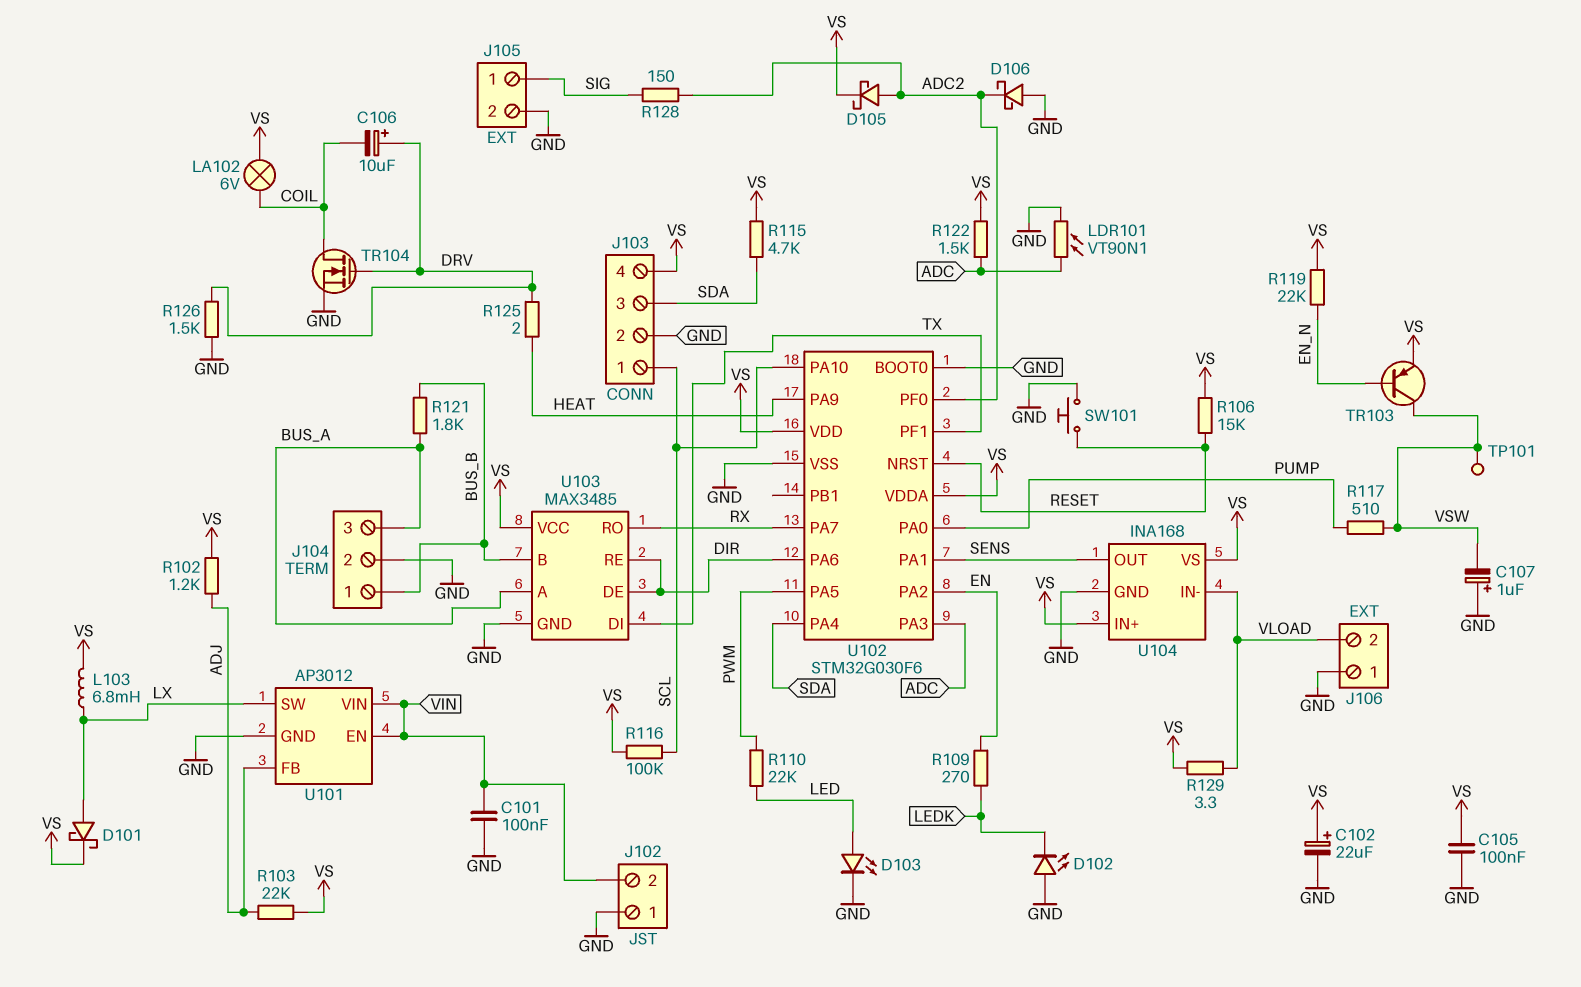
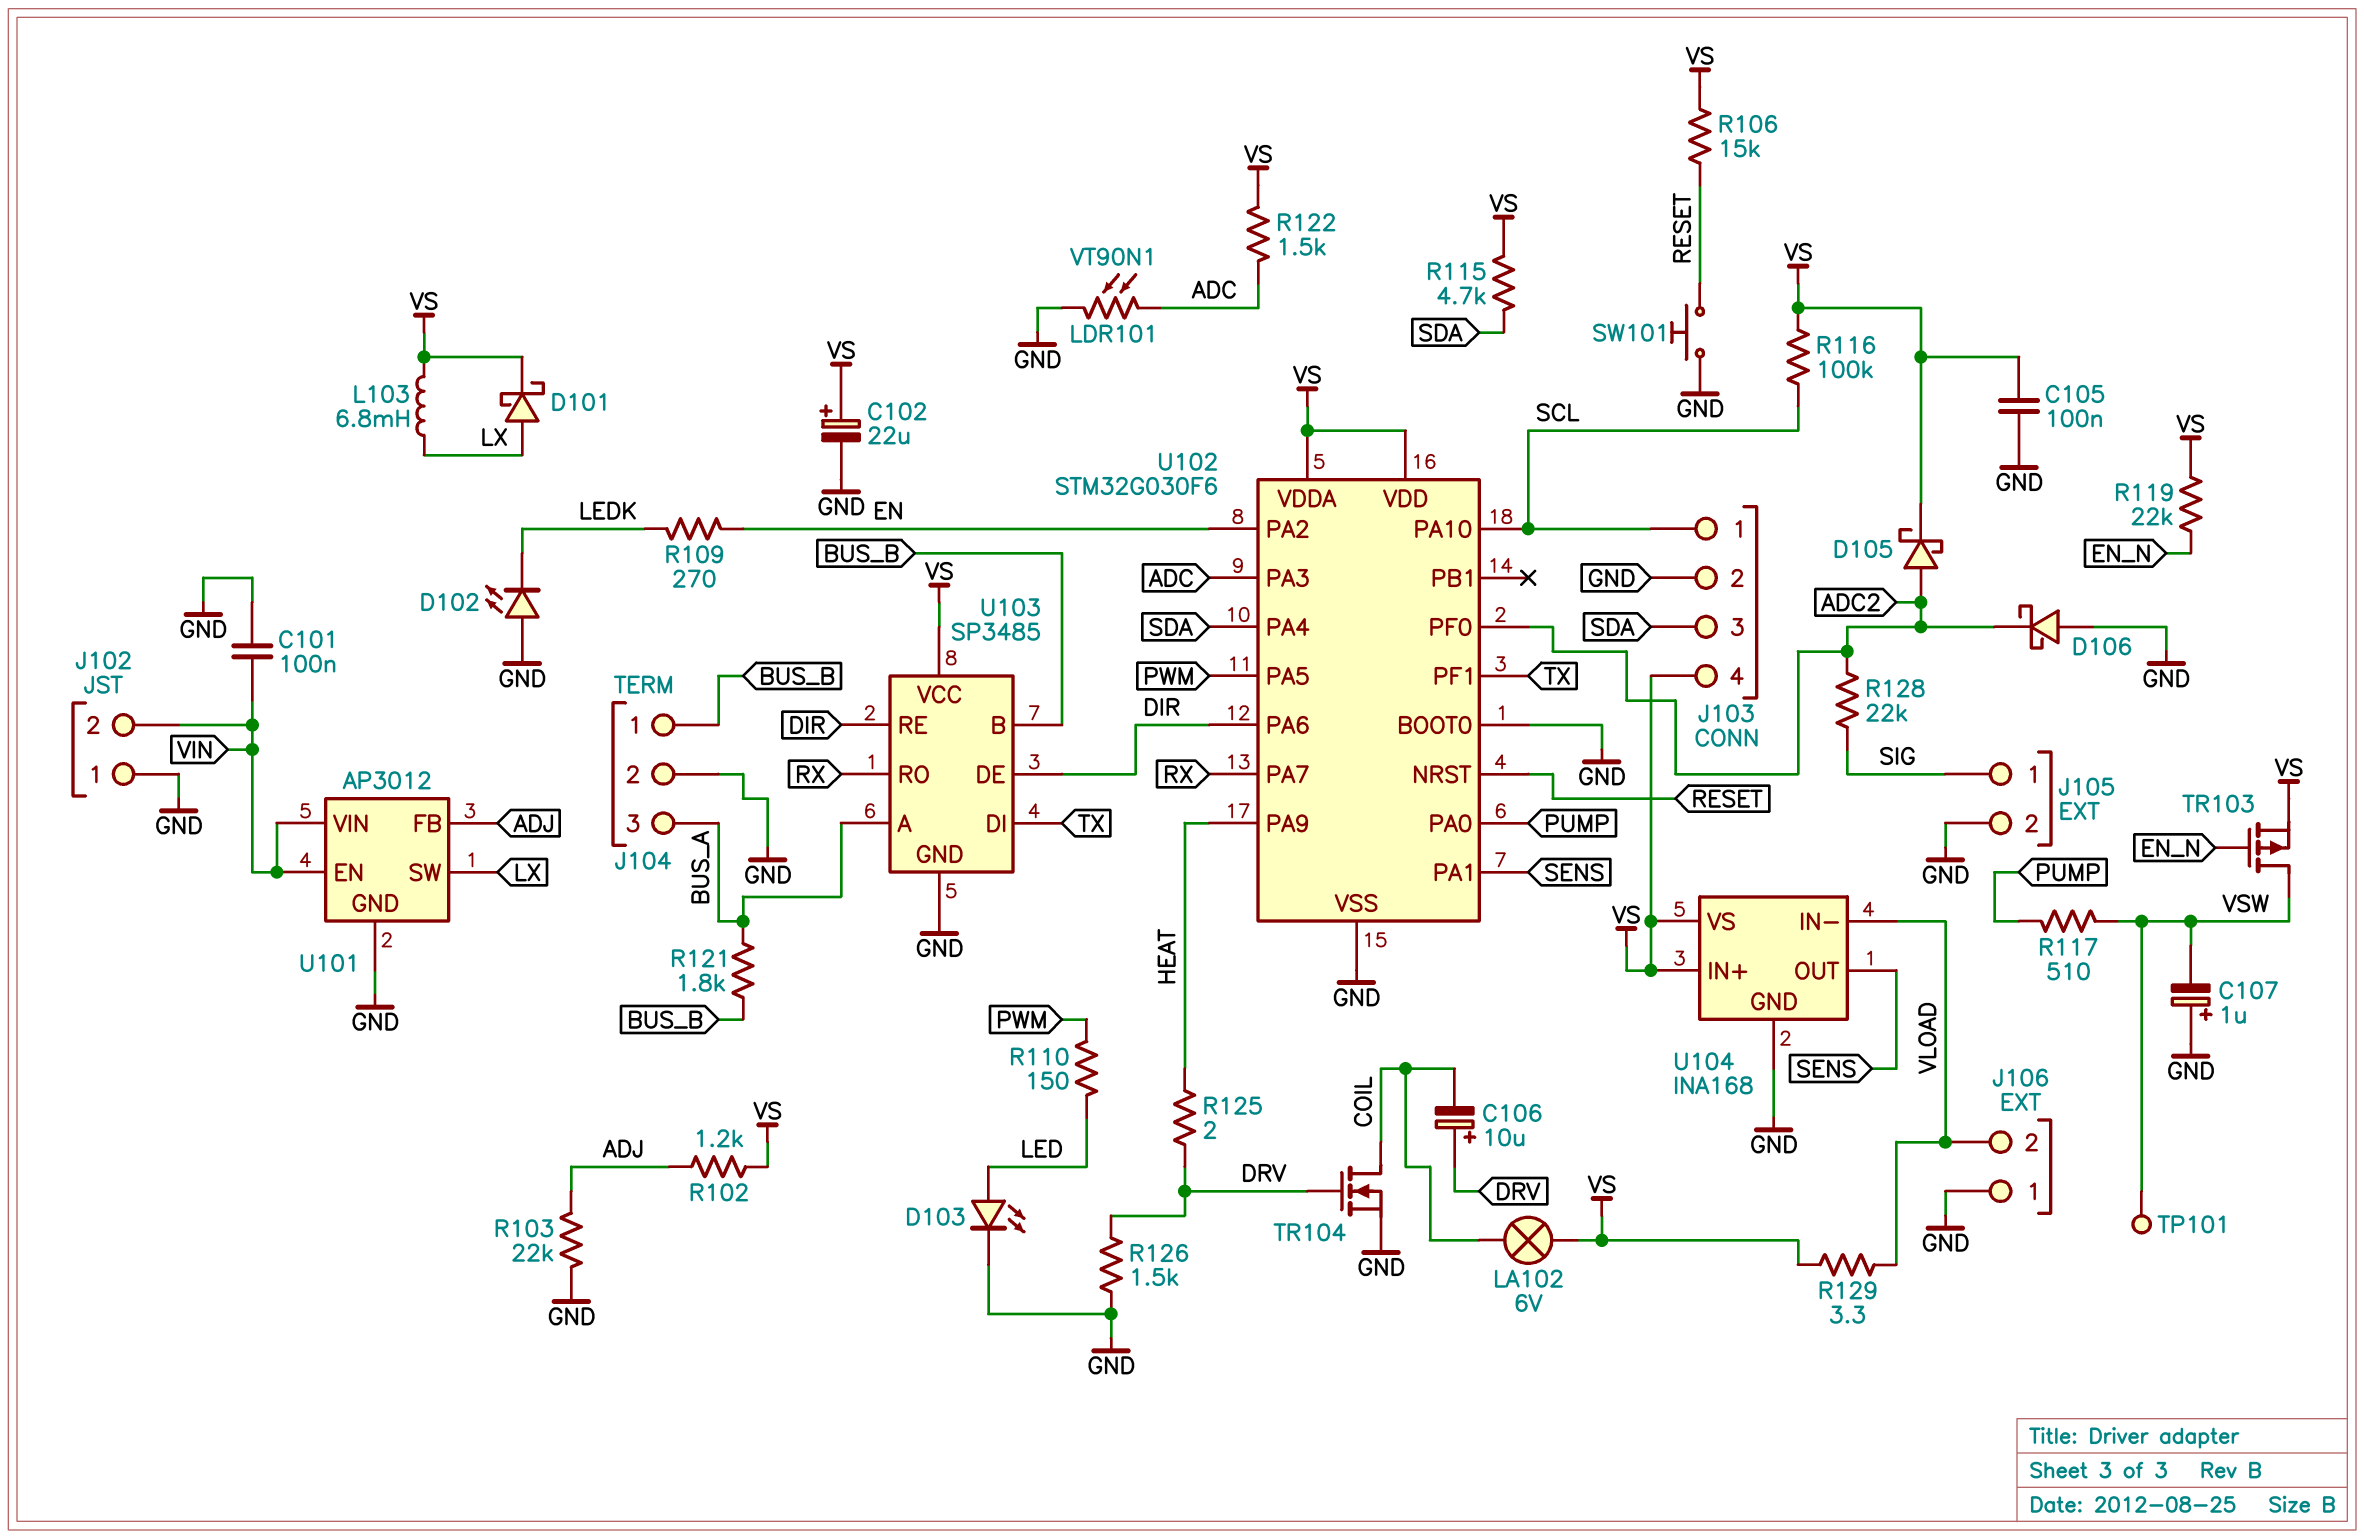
R103: 22k (ADJ, VS) -> 22k (ADJ, GND)
R110: 22k (LED, PWM) -> 150 (LED, PWM)
R128: 150 (ADC2, SIG) -> 22k (ADC2, SIG)
TR103: PNP (B EN_N, C VSW, E VS) -> PMOS (G EN_N, D VSW, S VS)
U103: MAX3485 -> SP3485

